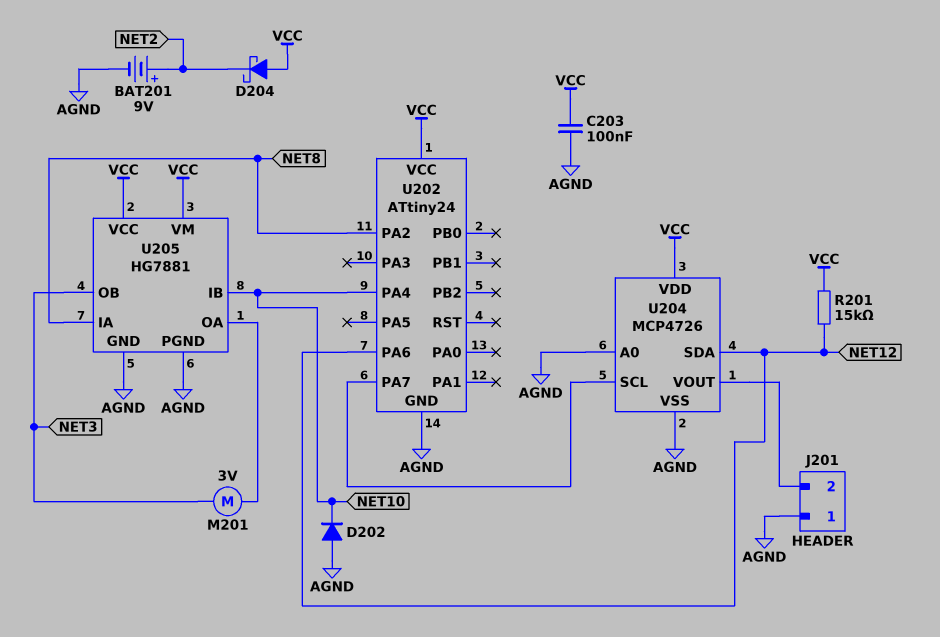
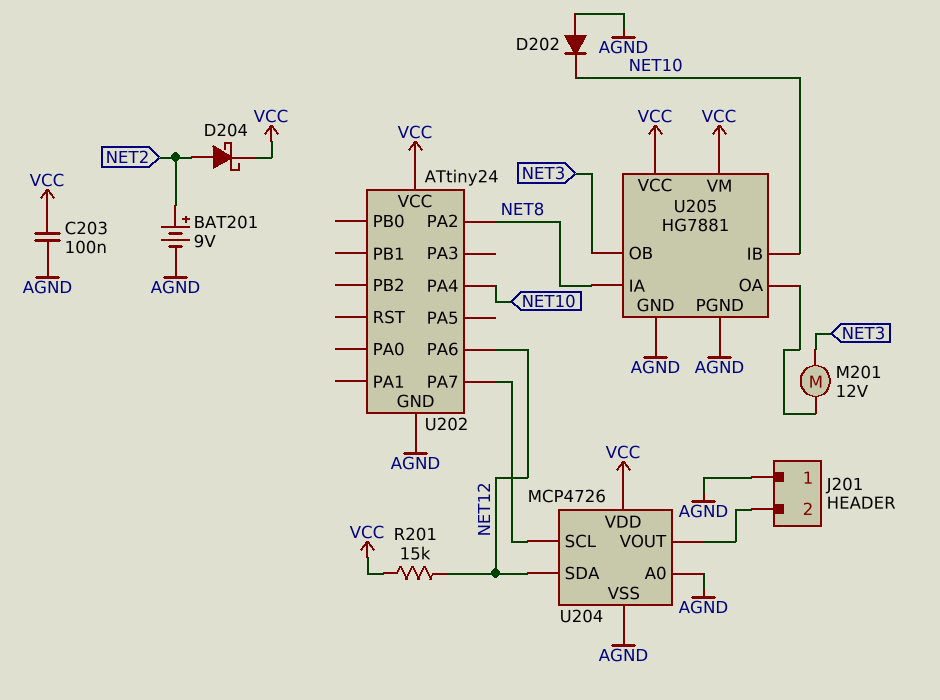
D204: schottky (A VCC, K NET2) -> schottky (A NET2, K VCC)
M201: motor 3V (NET3, U205/OA) -> motor 12V (NET3, U205/OA)

